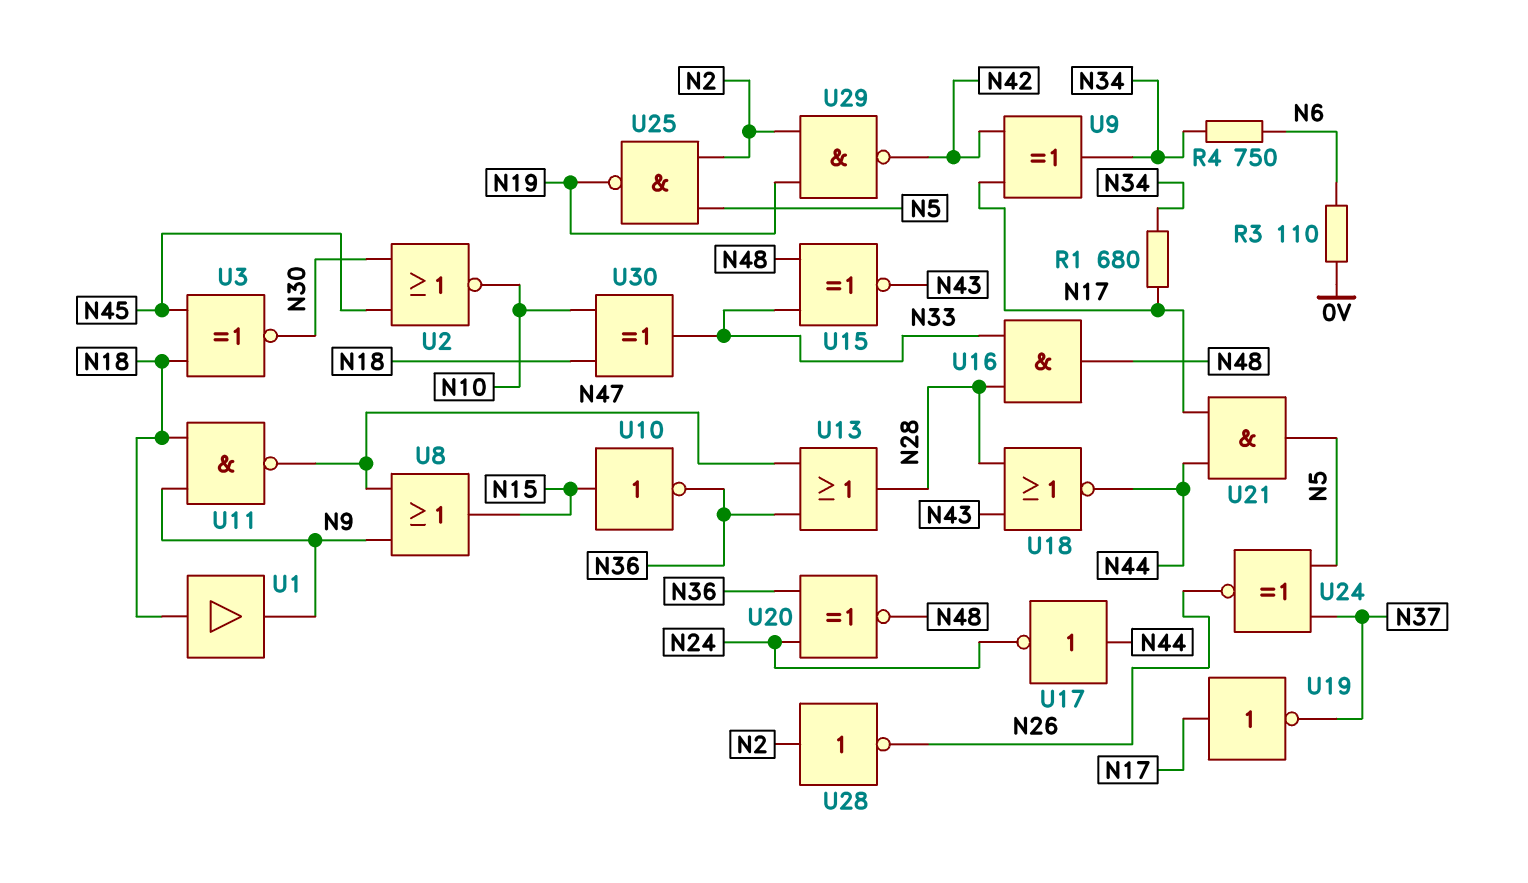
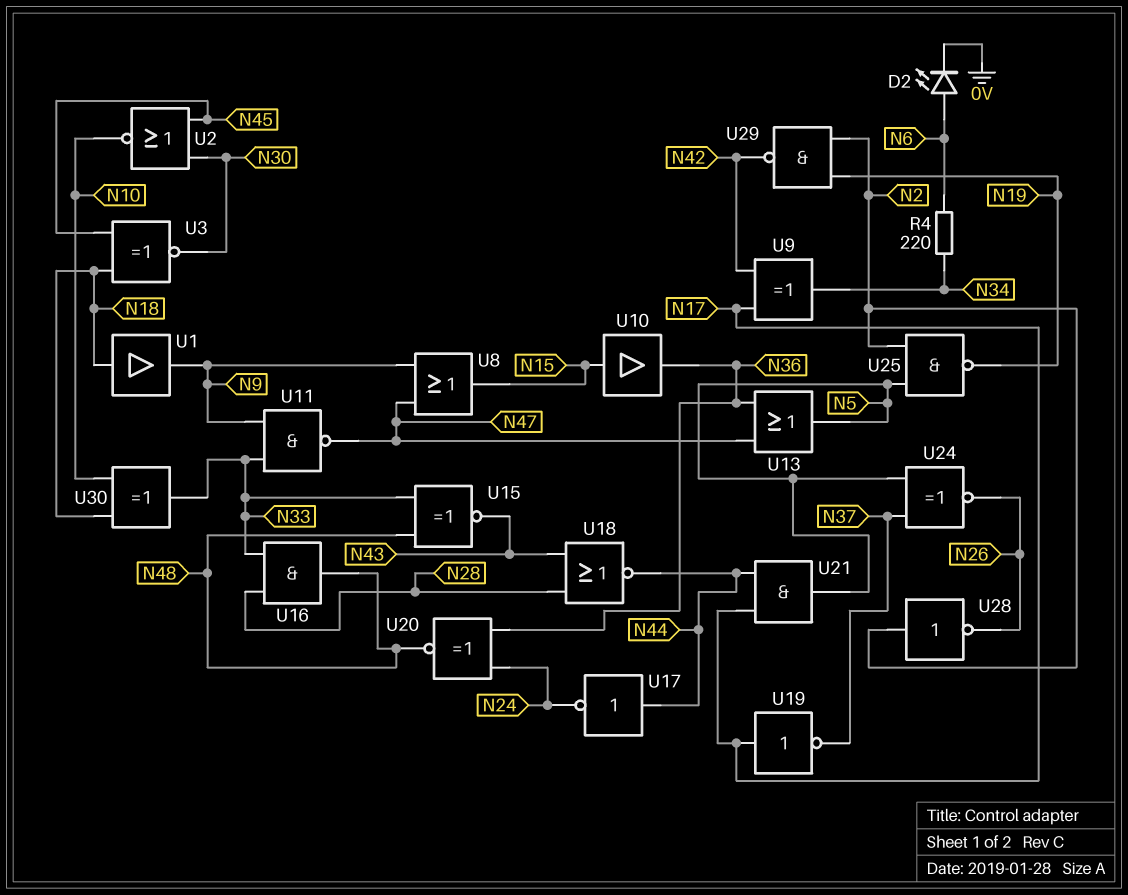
D2: none -> LED (A N6, K 0V)
R1: 680 (N17, N34) -> none
R3: 110 (0V, N6) -> none
R4: 750 (N6, N34) -> 220 (N6, N34)
U10: NOT (in N15, out N36) -> buffer (in N15, out N36)
U11: NAND (in N9, in N18, out N47) -> NAND (in N9, in N33, out N47)
U13: OR (in N36, in N47, out N28) -> OR (in N36, in N47, out N5)

